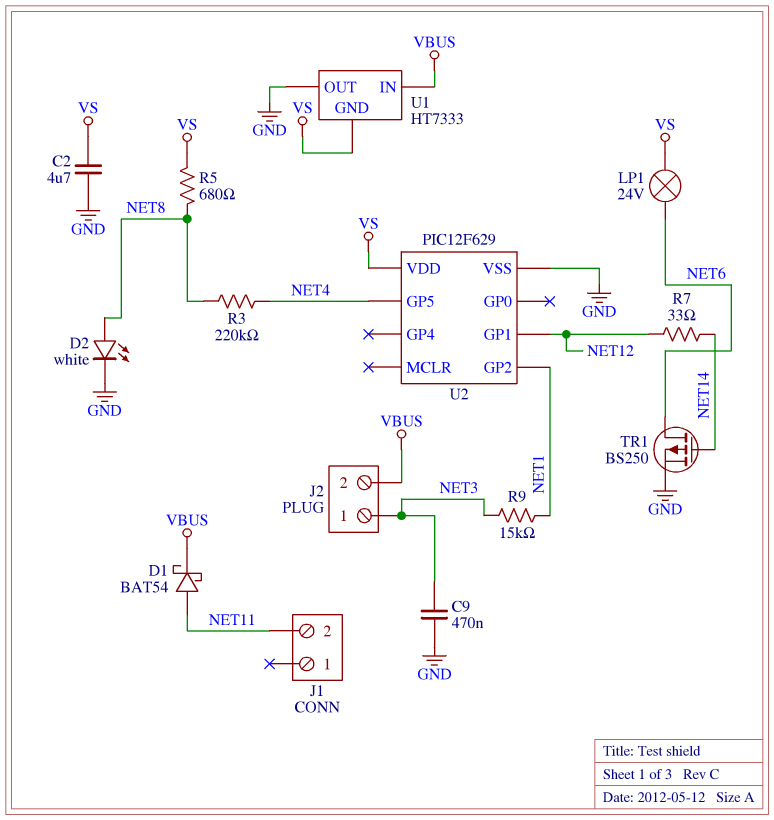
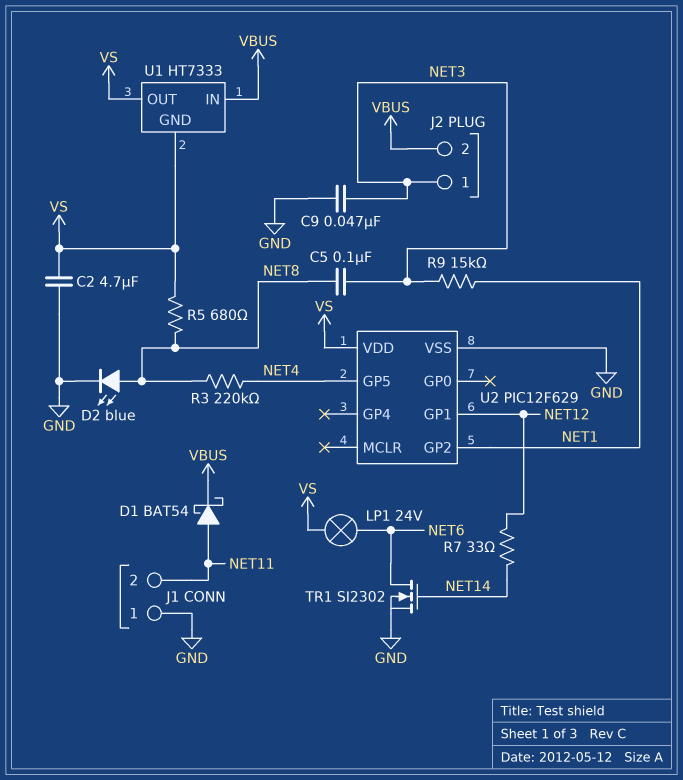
C5: none -> 100nF (NET3, NET8)
C9: 470nF (GND, NET3) -> 47nF (GND, NET3)
D2: LED white (A NET8, K GND) -> LED blue (A NET8, K GND)
J1 pin 1: none -> GND
TR1: PMOS BS250 (G NET14, D NET6, S GND) -> NMOS SI2302 (G NET14, D NET6, S GND)
U1 pin OUT: GND -> VS

